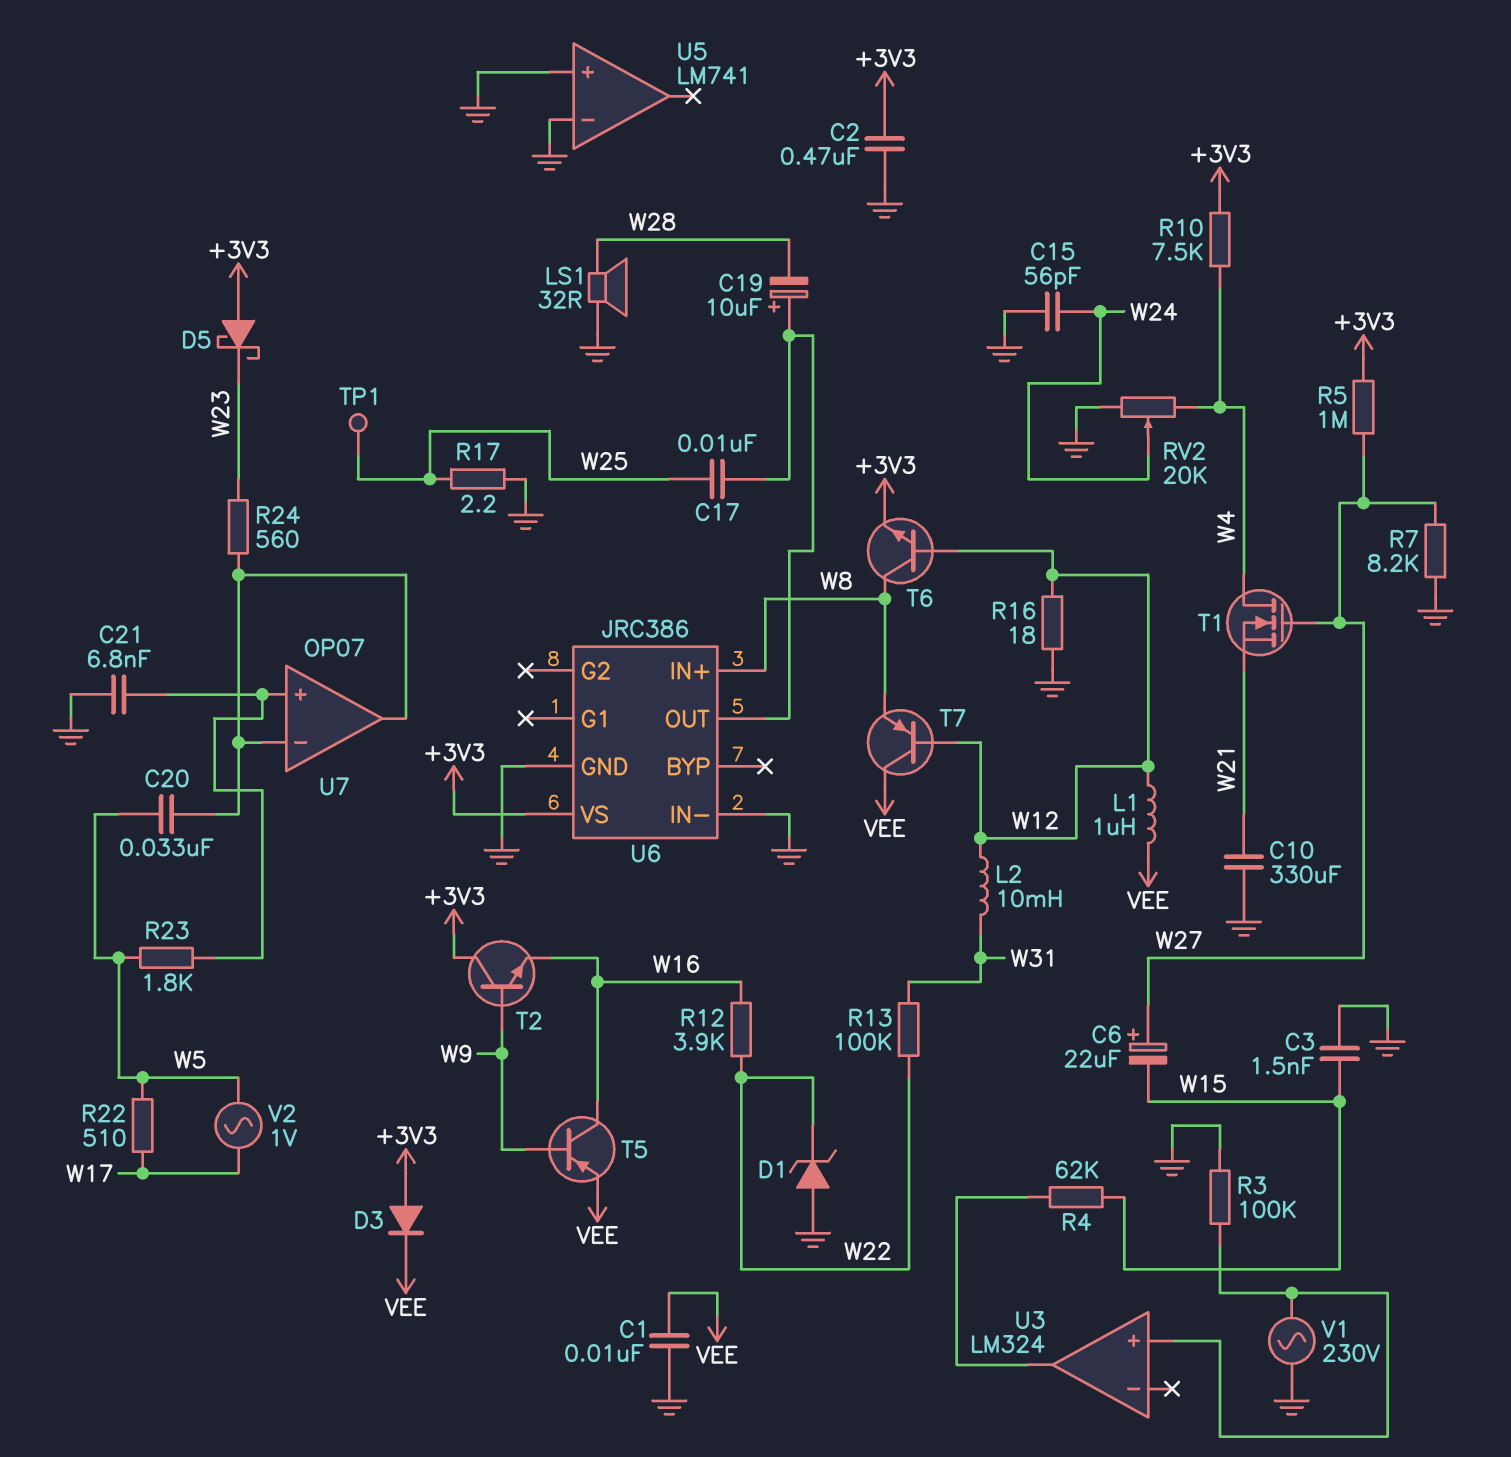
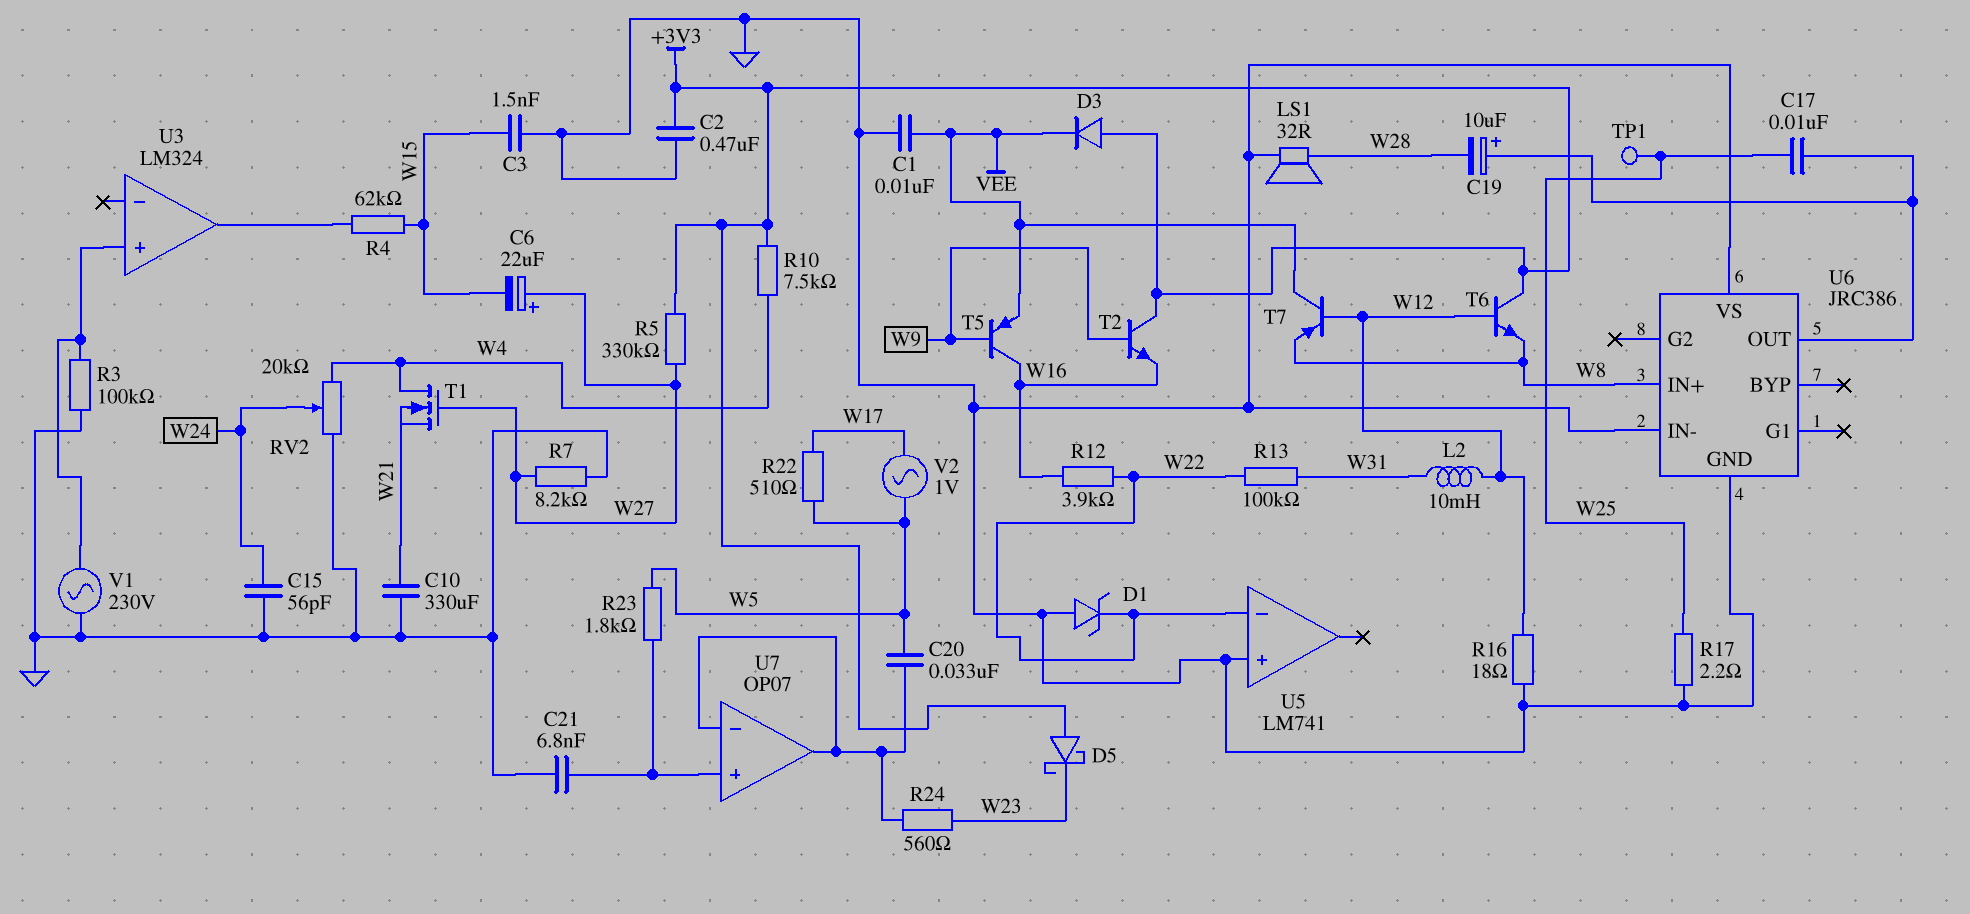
L1: 1uH (VEE, W12) -> none
R5: 1M (+3V3, W27) -> 330k (+3V3, W27)
T6: NPN (B W12, C W8, E +3V3) -> NPN (B W12, C +3V3, E W8)
U5 pin in-: GND -> W22
U6 pin VS: +3V3 -> GND

